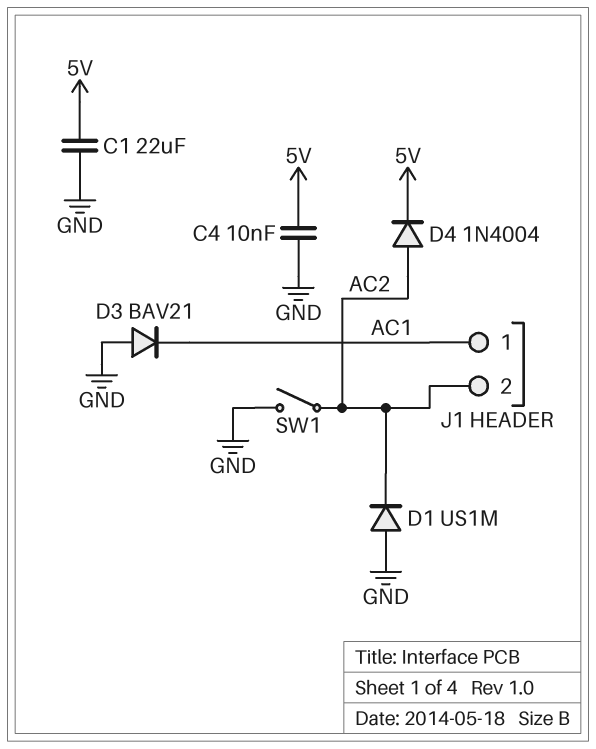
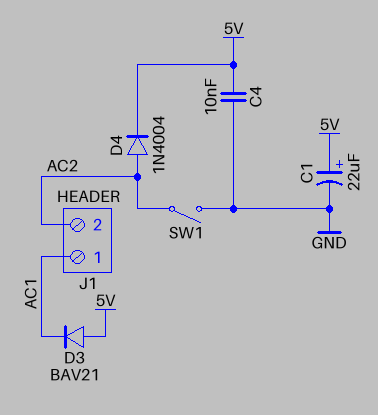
C1: 22uF (5V, GND) -> 22uF (plus 5V, minus GND)
D1: diode US1M (A GND, K AC2) -> none
D3: diode BAV21 (A GND, K AC1) -> diode BAV21 (A 5V, K AC1)

